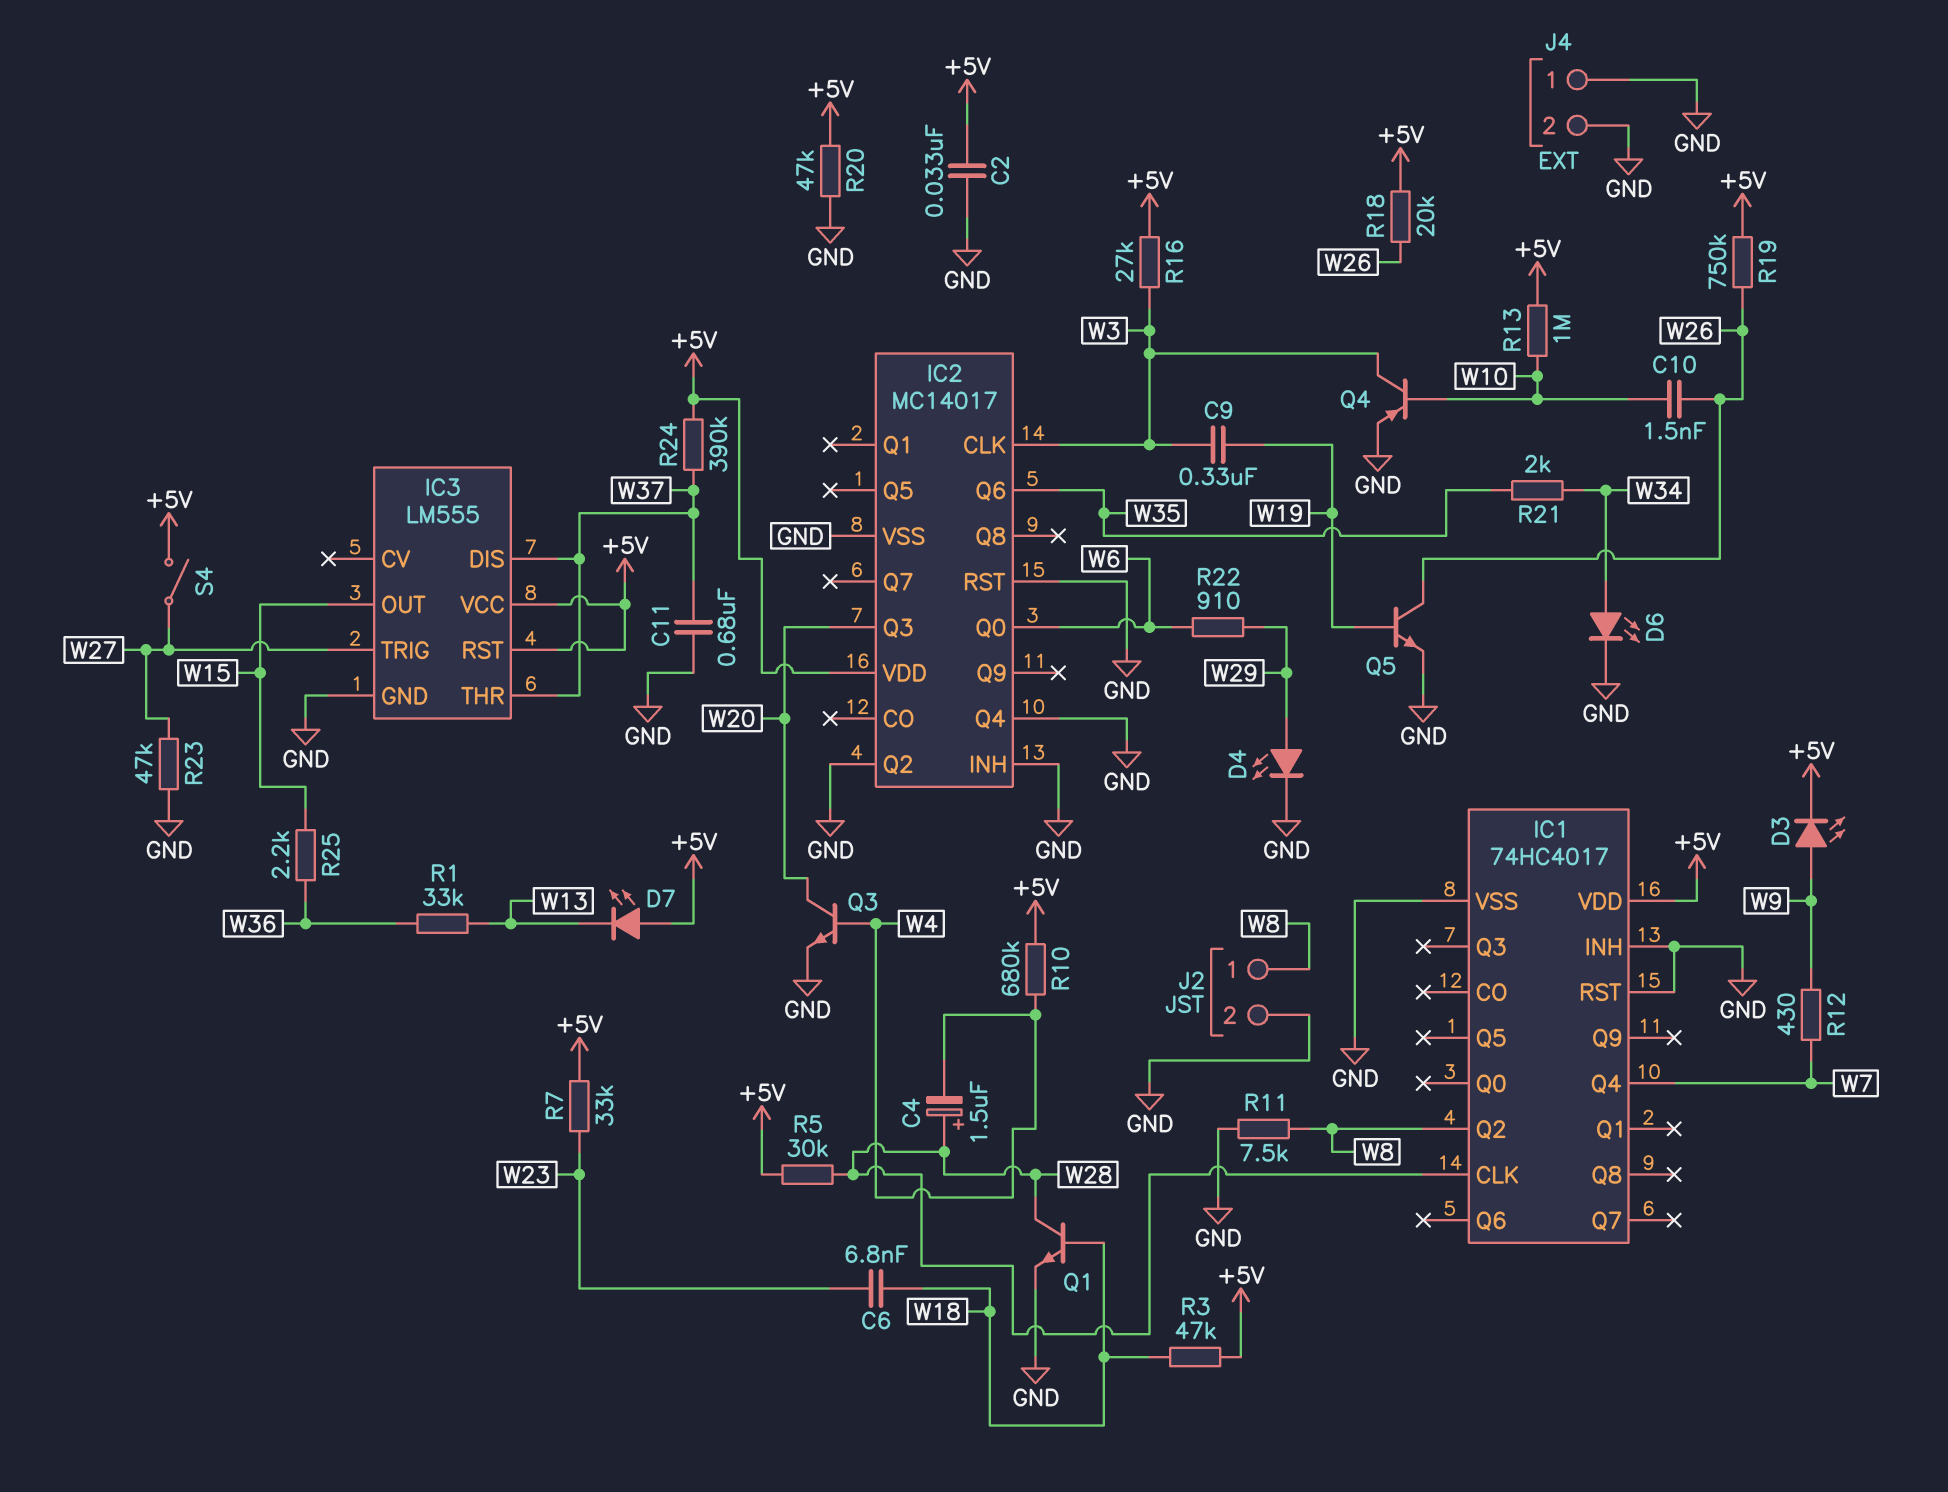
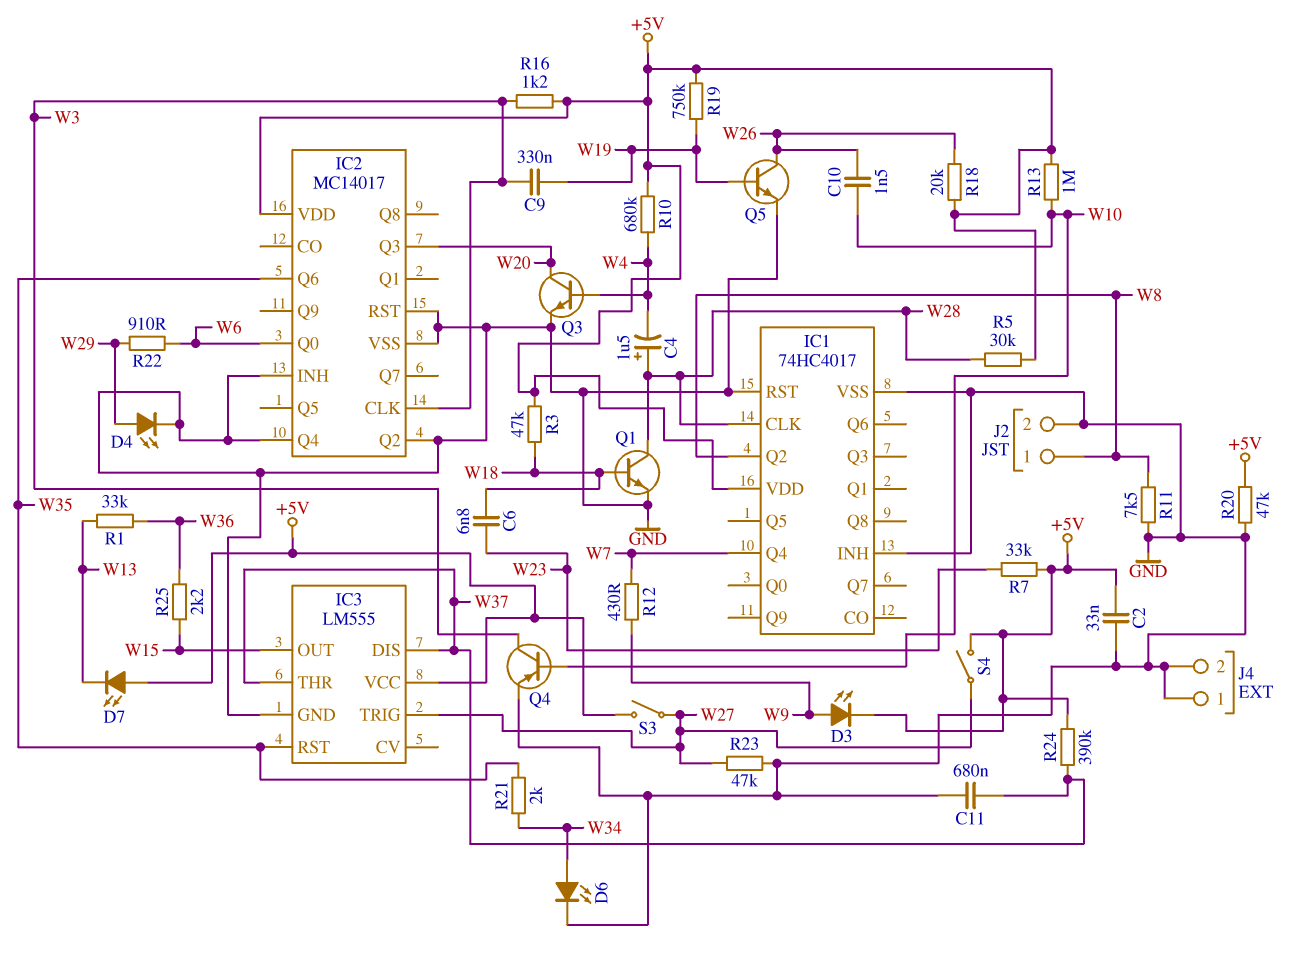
IC3 pin RST: +5V -> W35
R16: 27k (+5V, W3) -> 1.2k (+5V, W3)
R19: 750k (+5V, W26) -> 750k (+5V, W19)
S3: none -> switch (+5V, W27)

